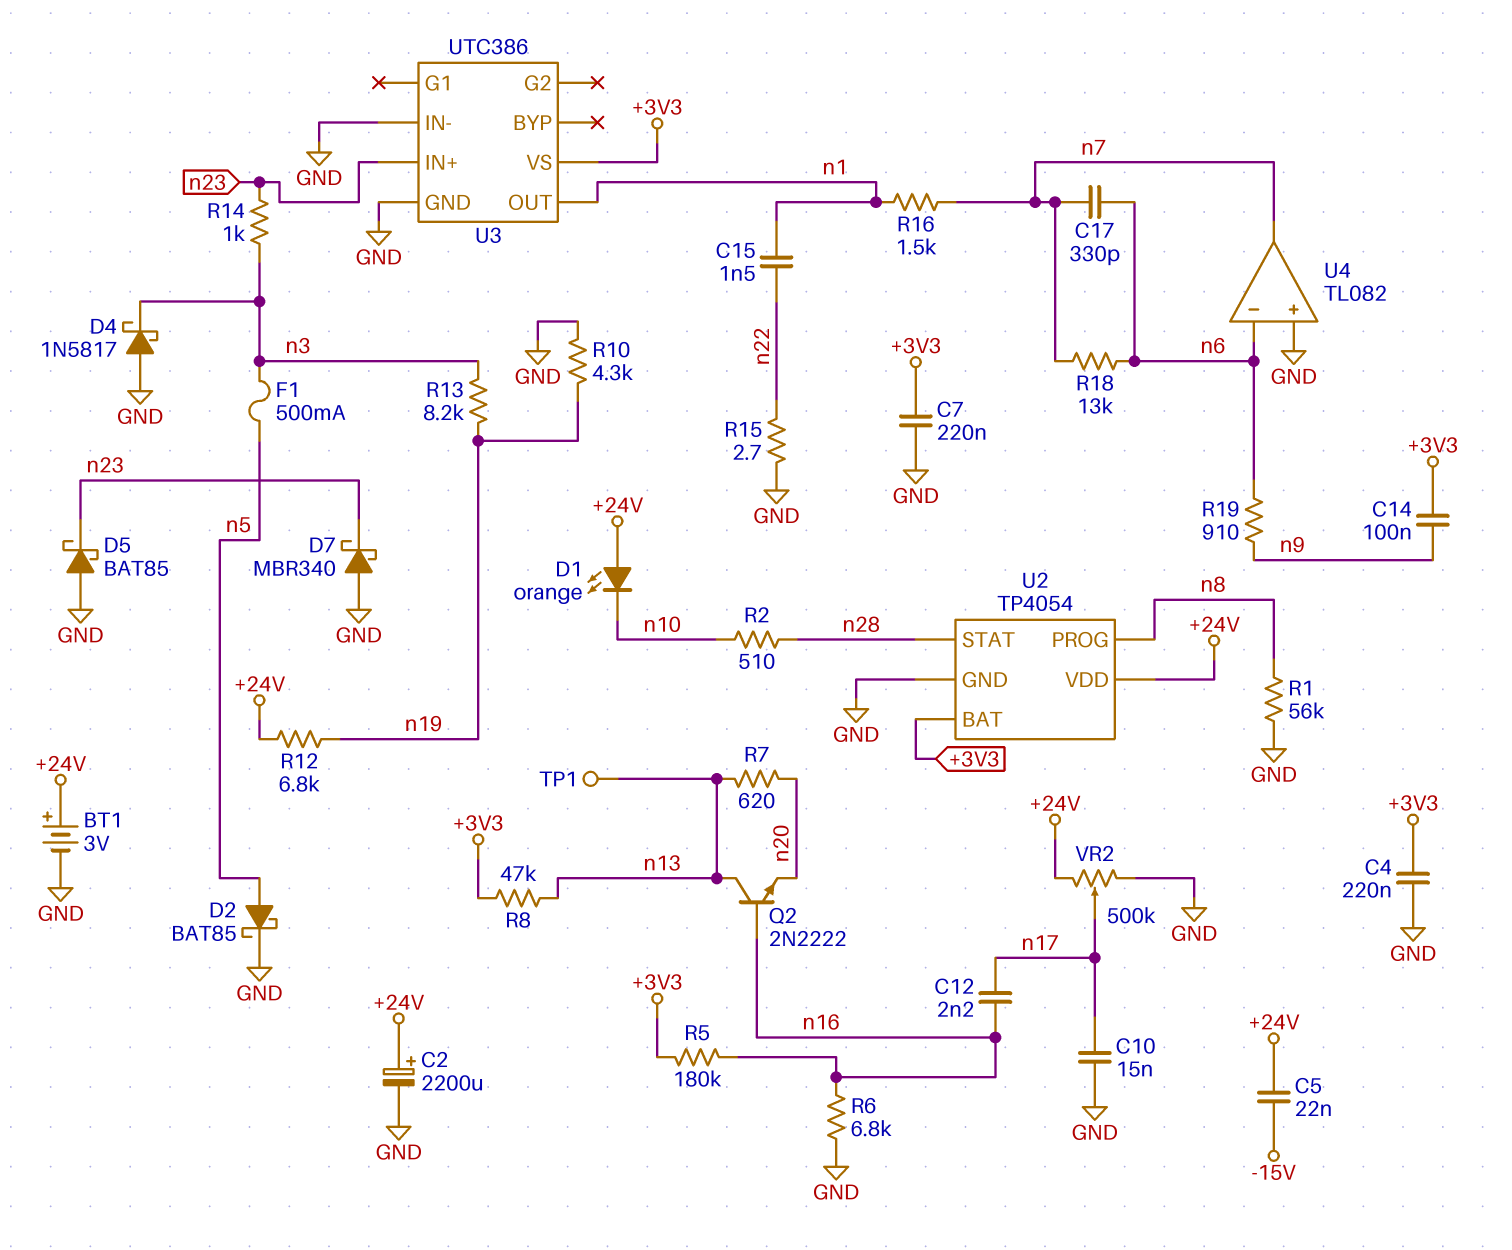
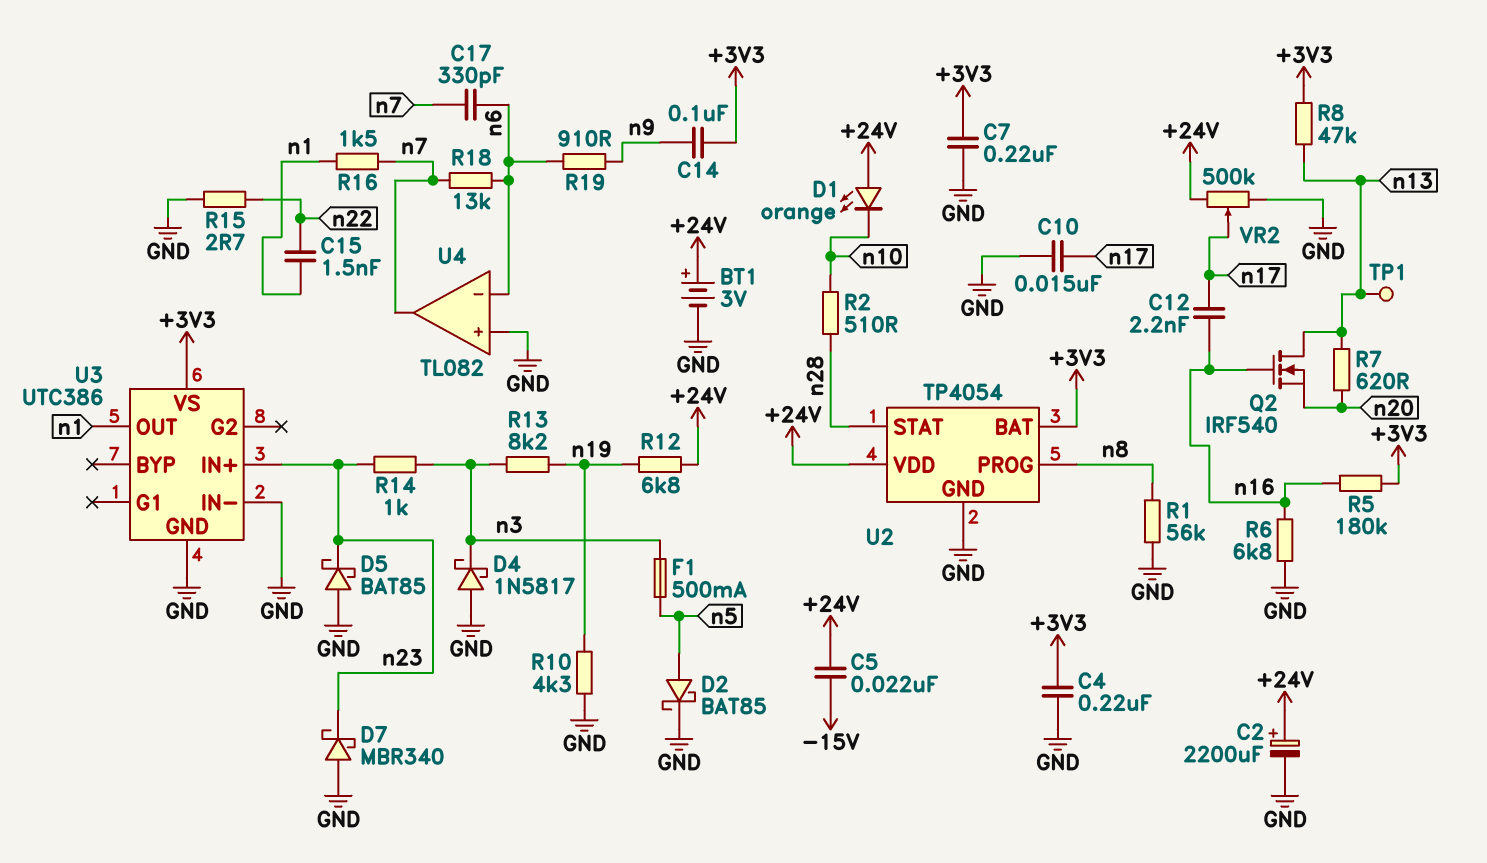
Q2: NPN 2N2222 (B n16, C n13, E n20) -> NMOS IRF540 (G n16, D n13, S n20)

